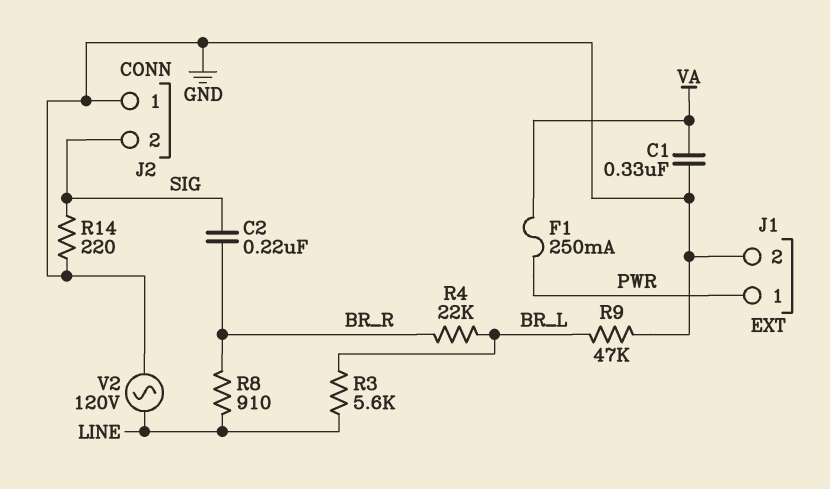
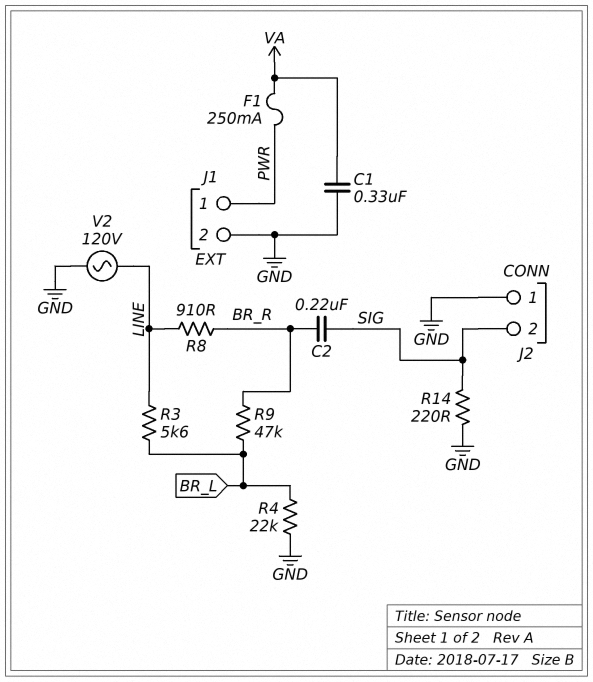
R4: 22k (BR_L, BR_R) -> 22k (BR_L, GND)
R9: 47k (BR_L, GND) -> 47k (BR_L, BR_R)

